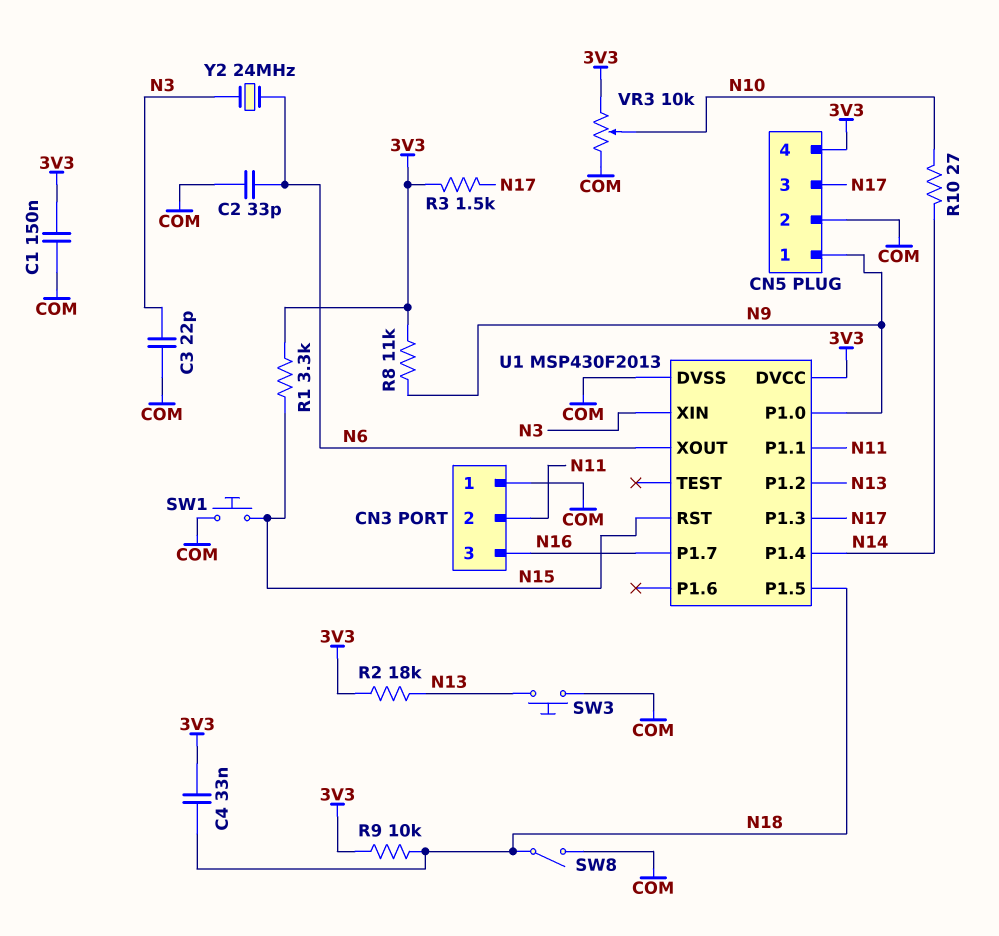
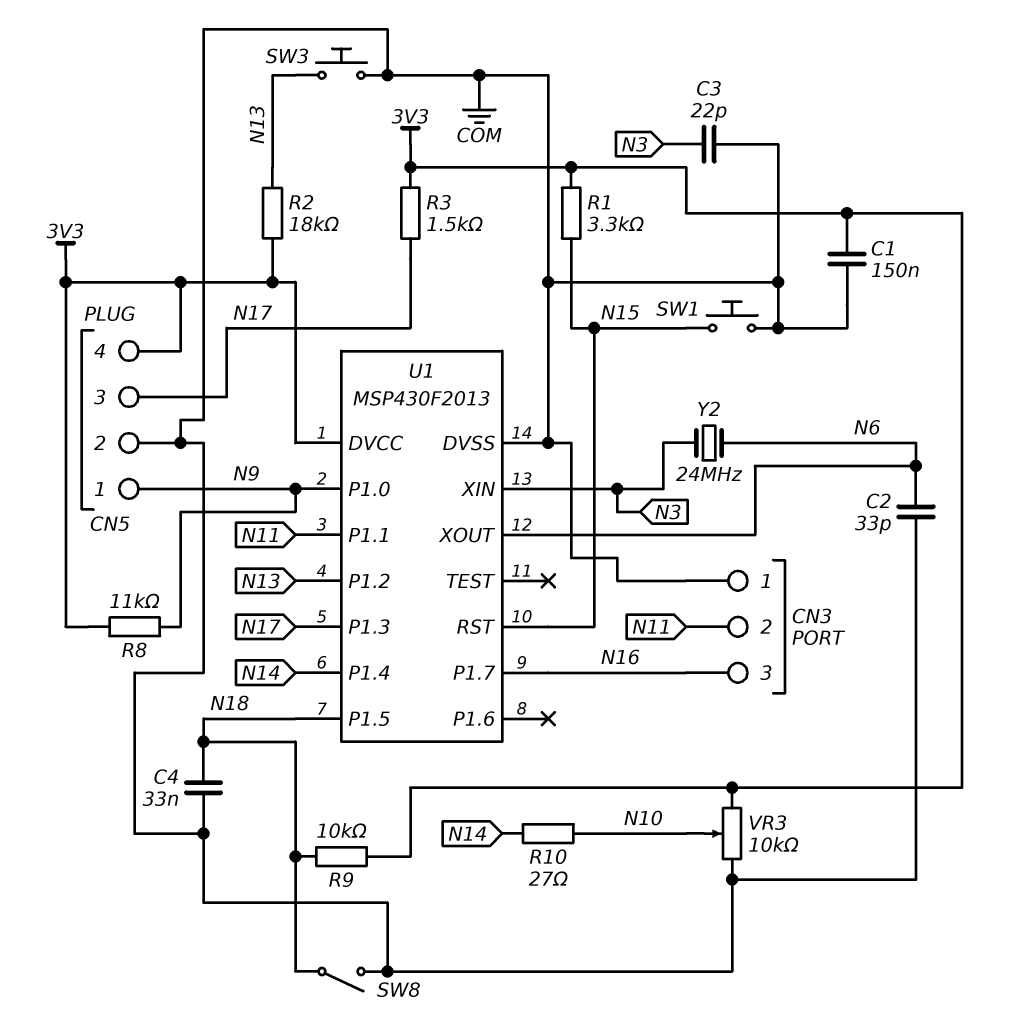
C4: 33nF (3V3, N18) -> 33nF (COM, N18)

